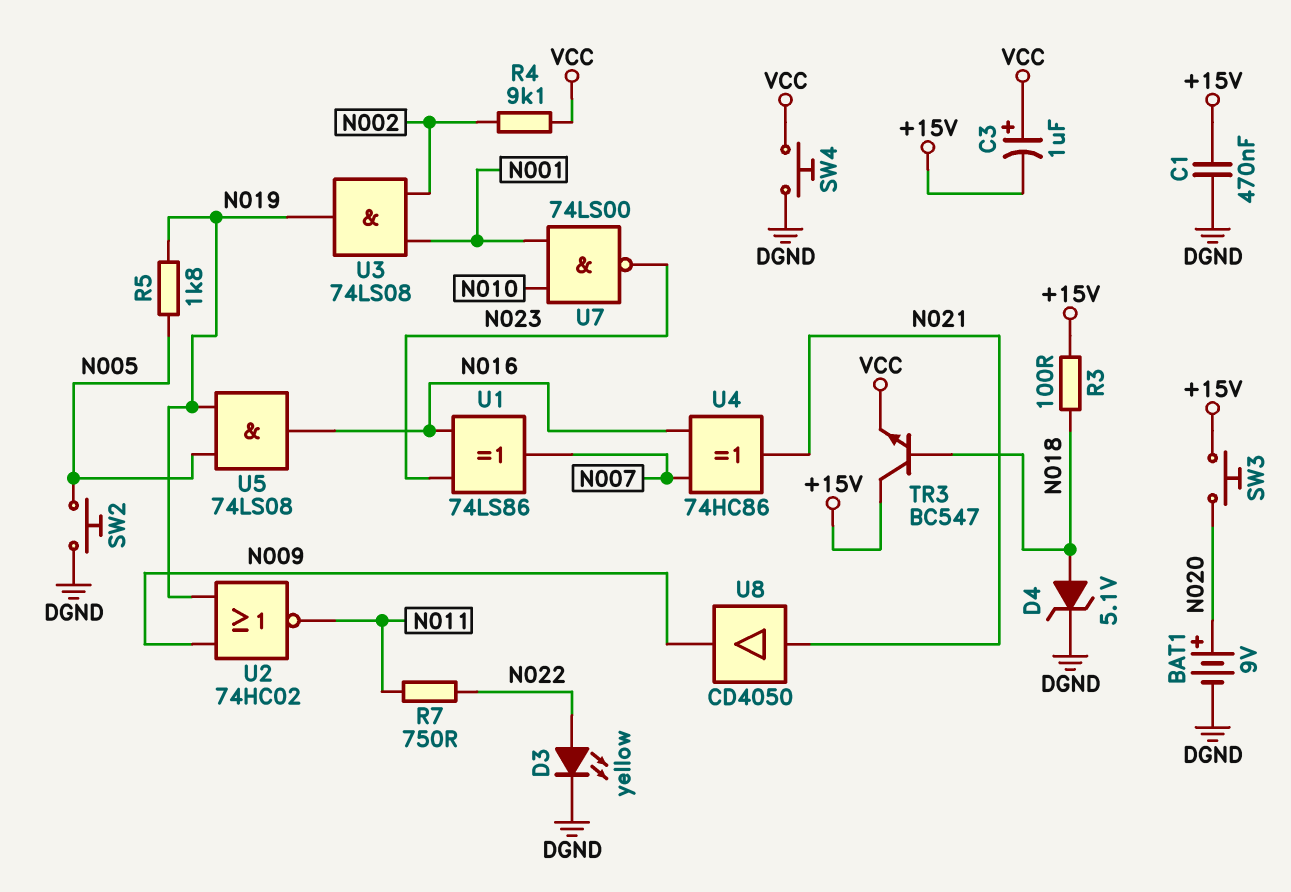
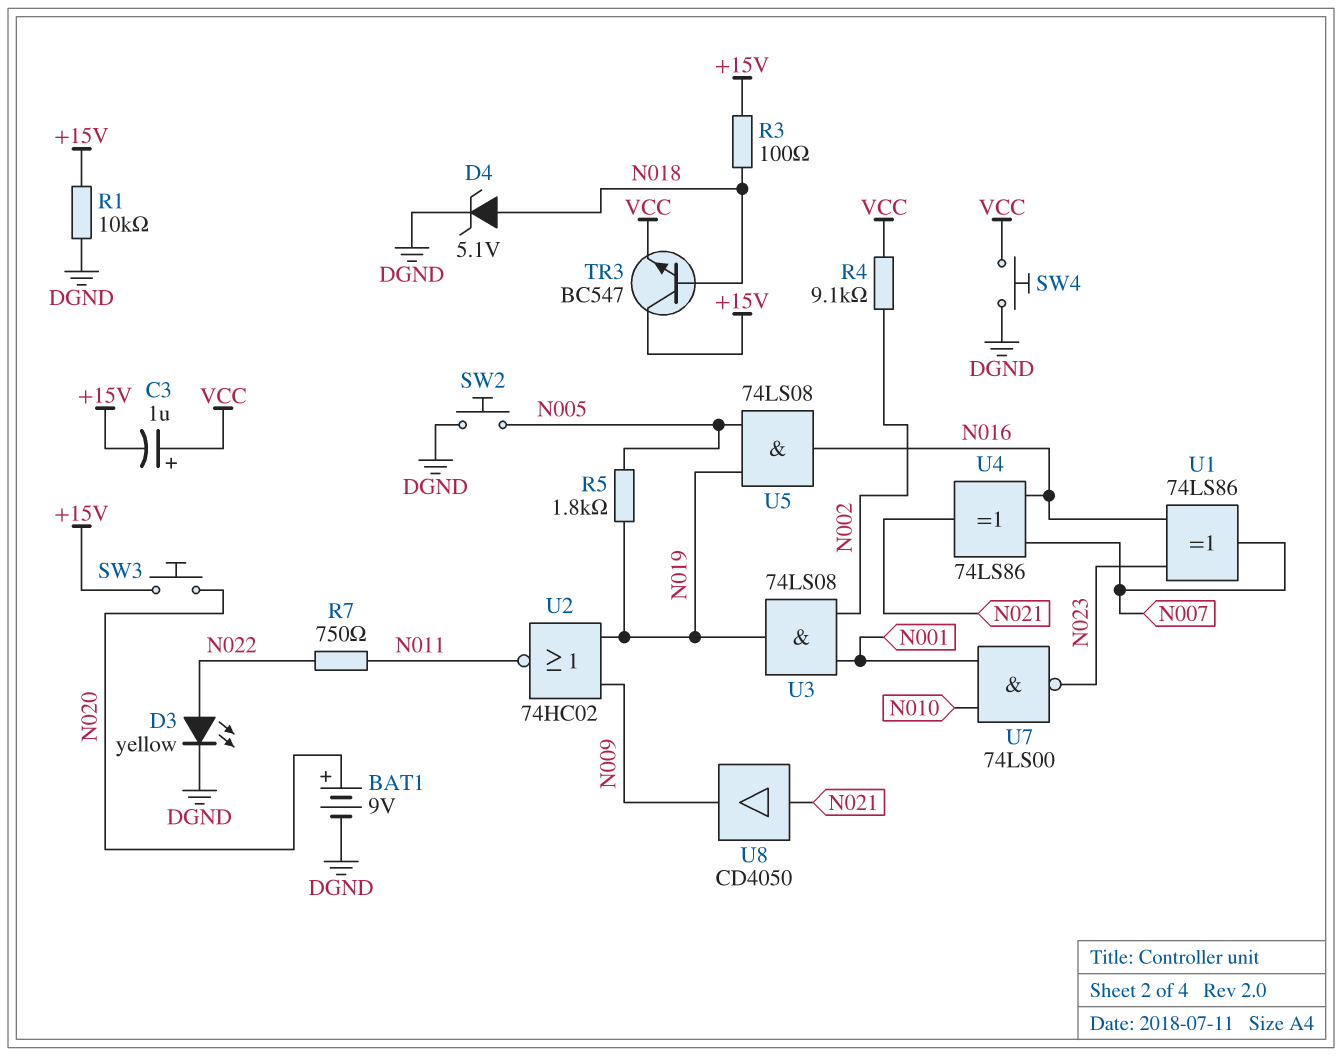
C1: 470nF (+15V, DGND) -> none
R1: none -> 10k (+15V, DGND)
U4: XOR 74HC86 (in N007, in N016, out N021) -> XOR 74LS86 (in N007, in N016, out N021)

